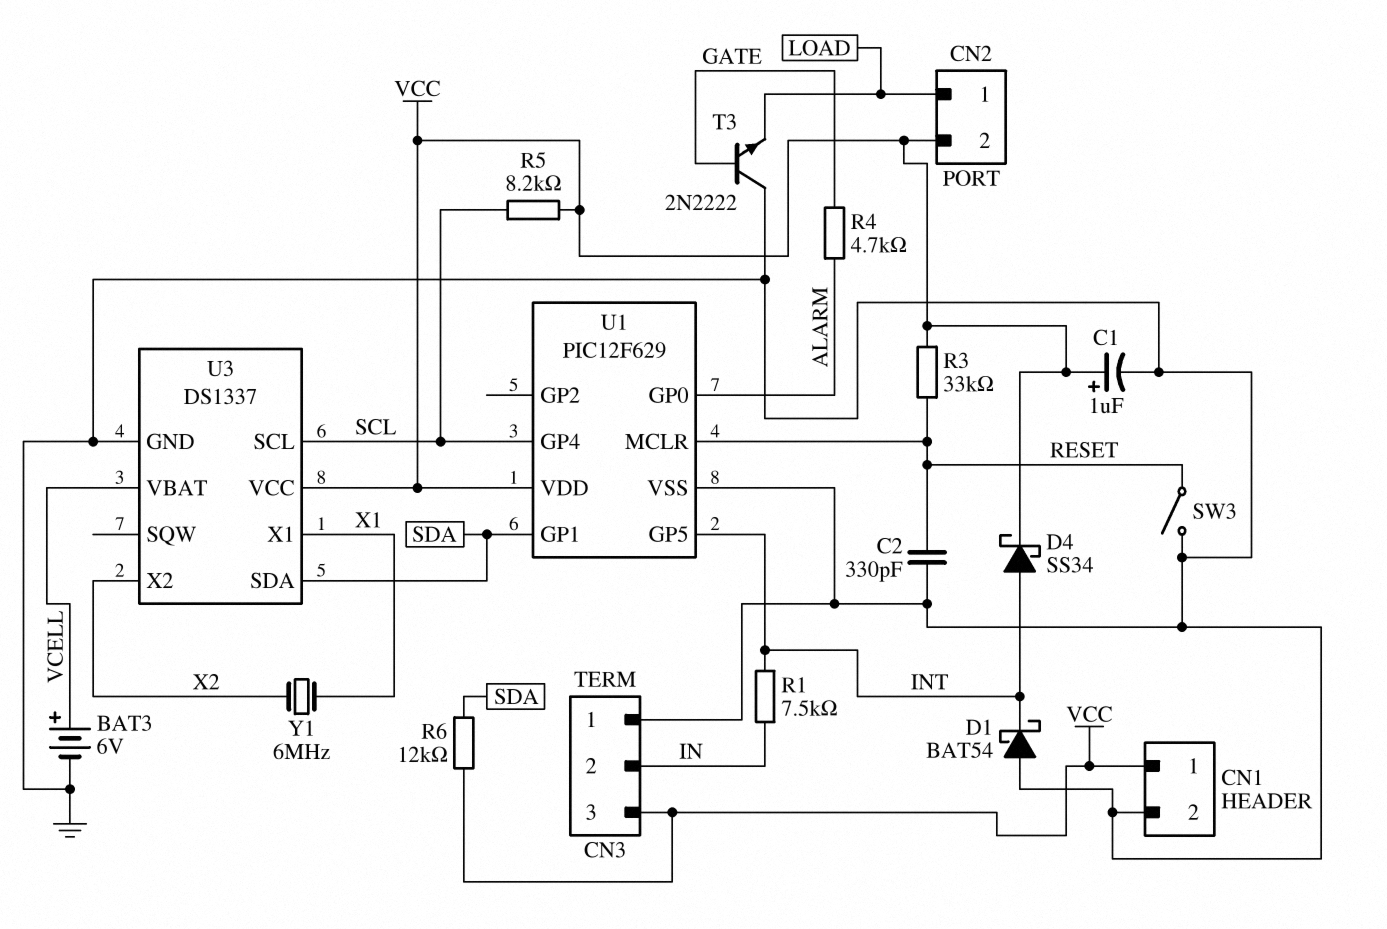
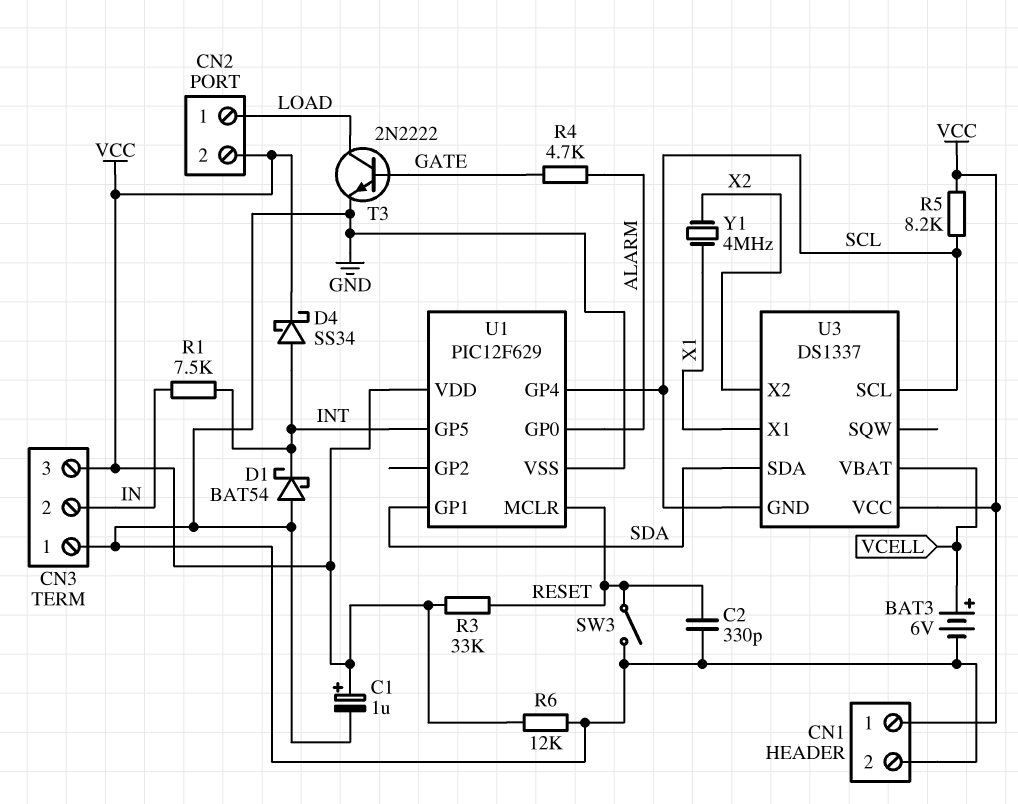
R6: 12k (SDA, VCC) -> 12k (GND, VCC)
T3: NPN 2N2222 (B GATE, C GND, E LOAD) -> NPN 2N2222 (B GATE, C LOAD, E GND)
U3 pin GND: GND -> SCL
Y1: 6MHz (X1, X2) -> 4MHz (X1, X2)

